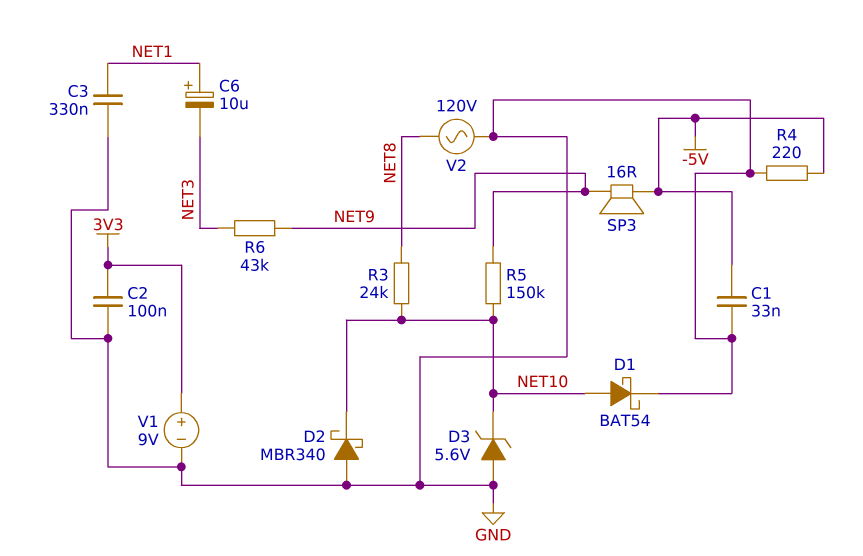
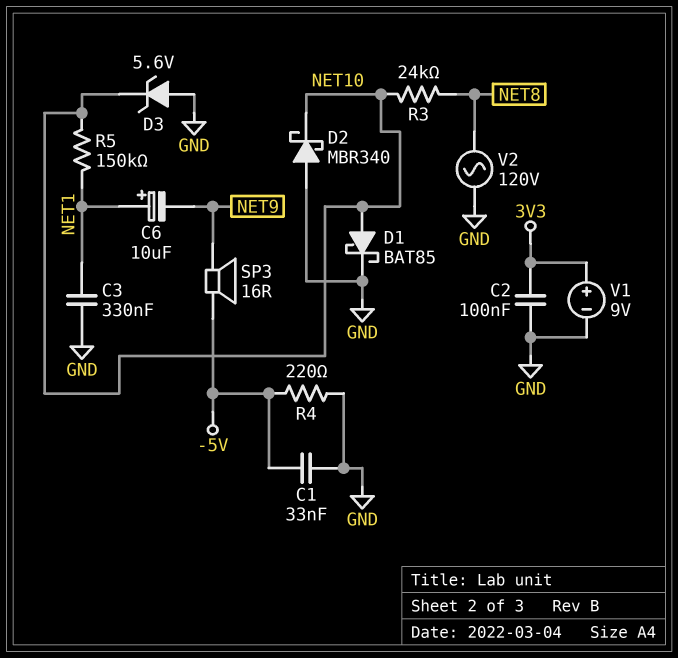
C6: 10uF (plus NET1, minus NET3) -> 10uF (plus NET1, minus NET9)
D1: schottky BAT54 (A NET10, K GND) -> schottky BAT85 (A NET10, K GND)
R5: 150k (NET9, NET10) -> 150k (NET1, NET10)
R6: 43k (NET3, NET9) -> none

